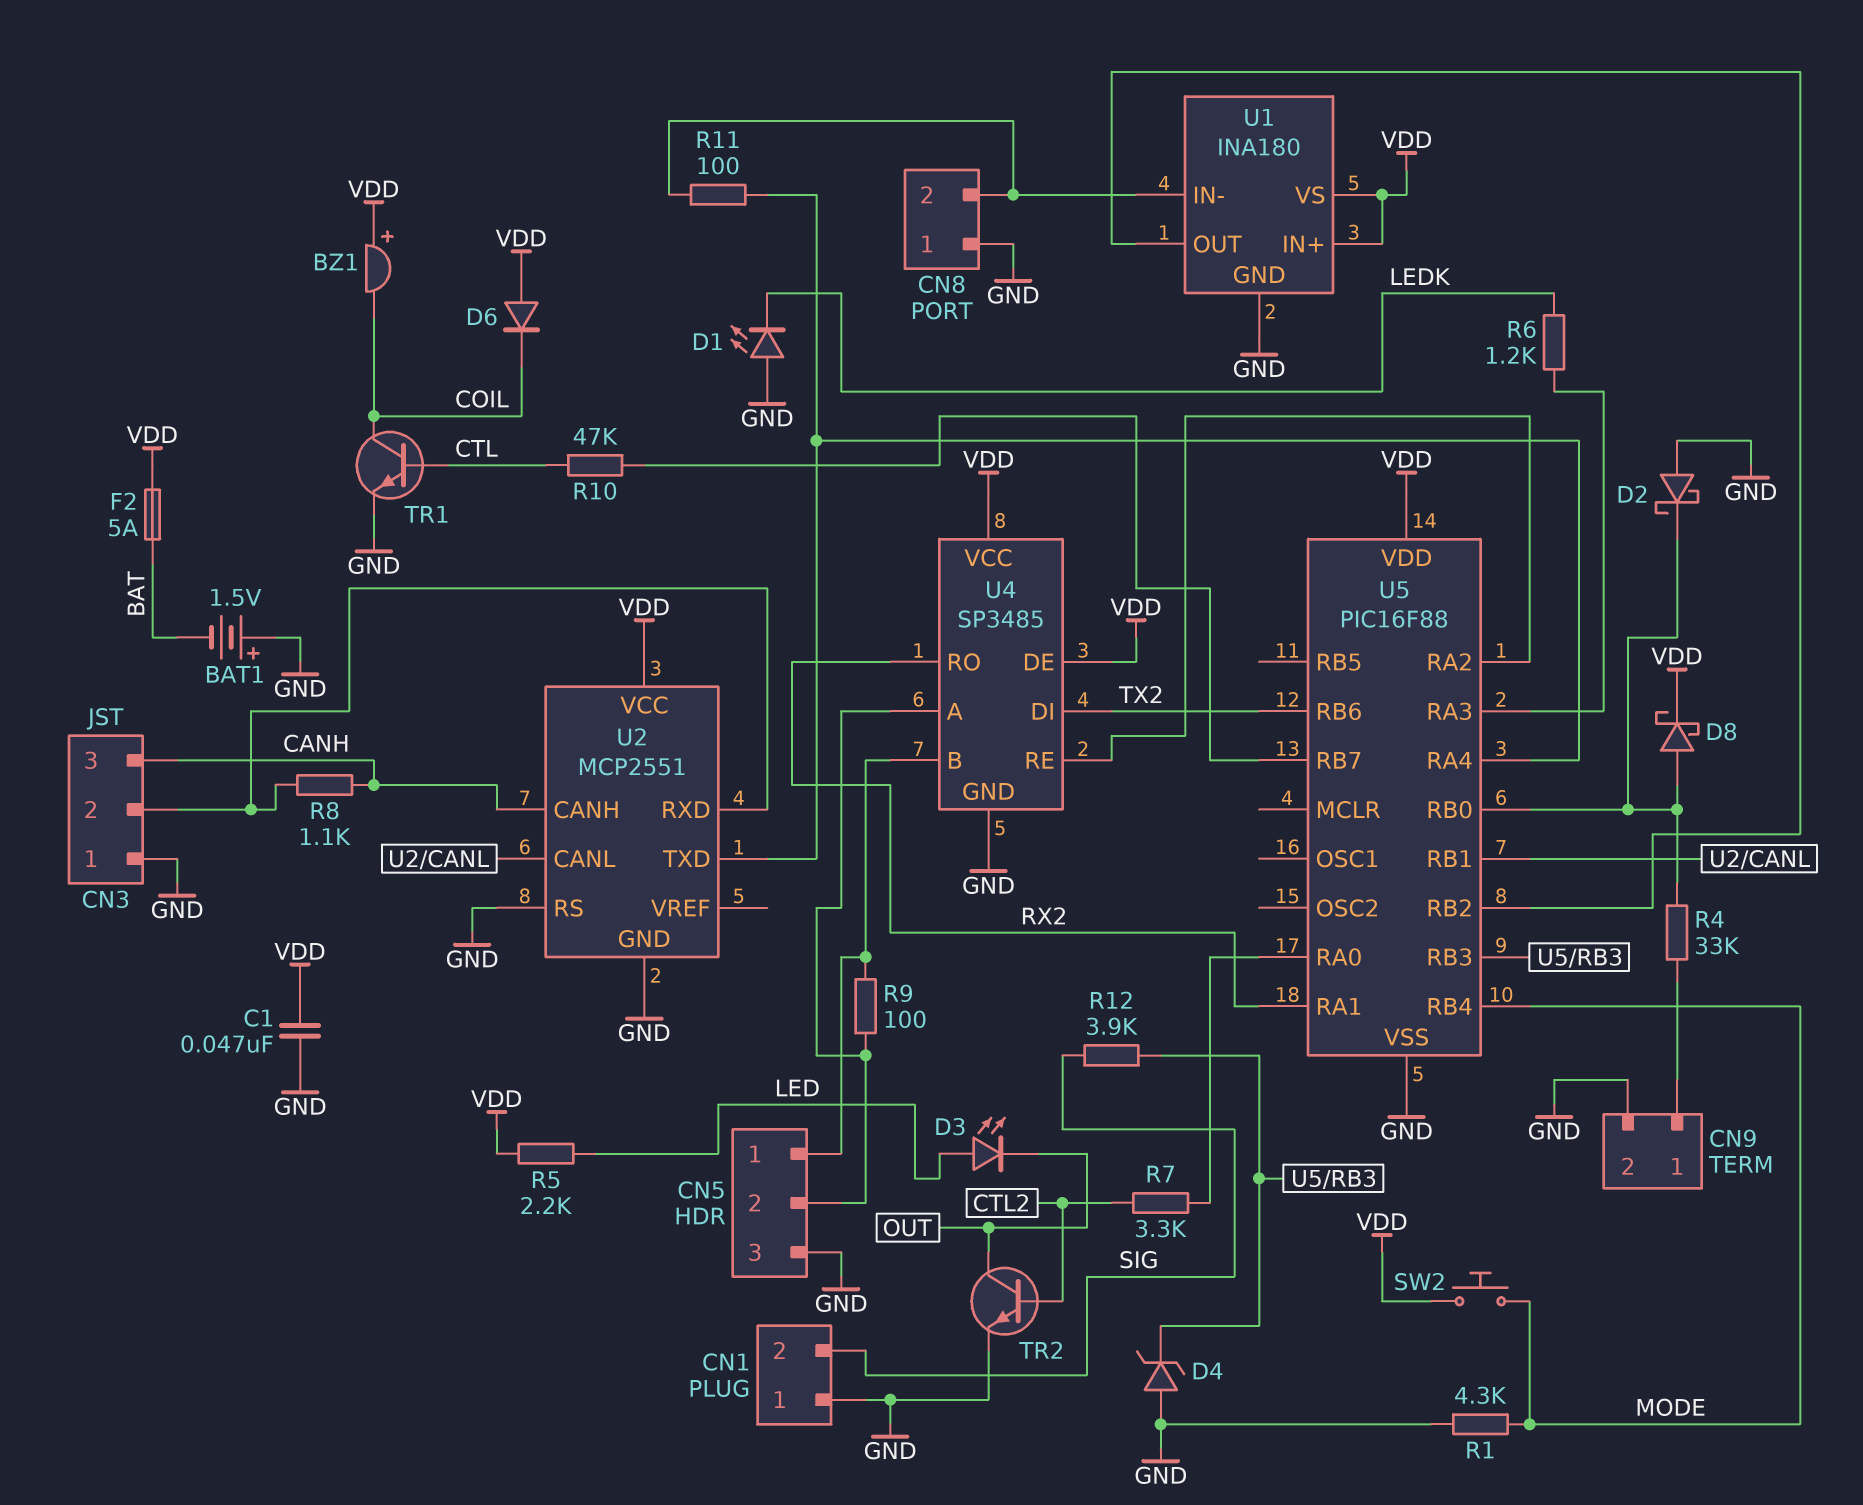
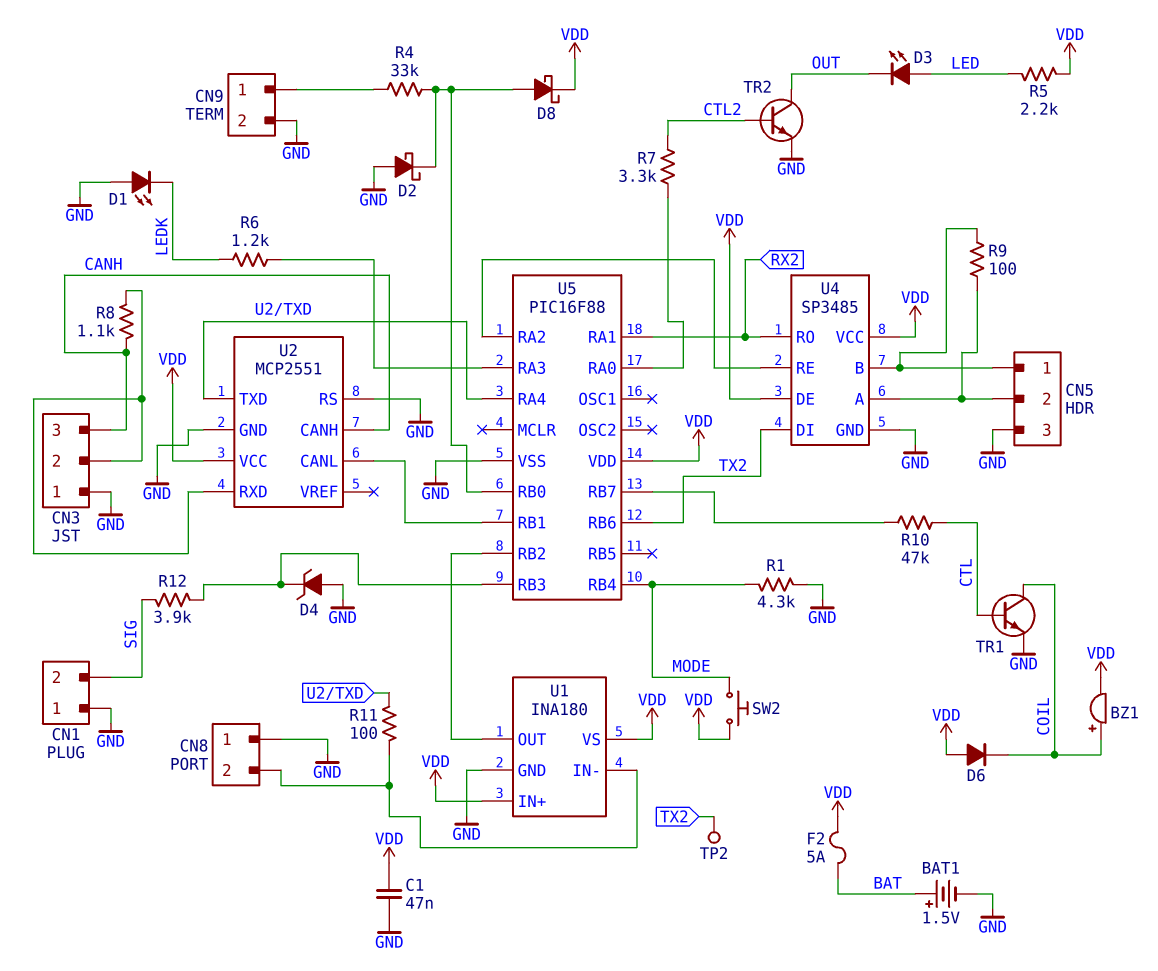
BAT1: 1.5V (plus GND, minus BAT) -> 1.5V (plus BAT, minus GND)
BZ1: buzzer (plus VDD, minus COIL) -> buzzer (plus COIL, minus VDD)
TP2: none -> test point (TX2)

